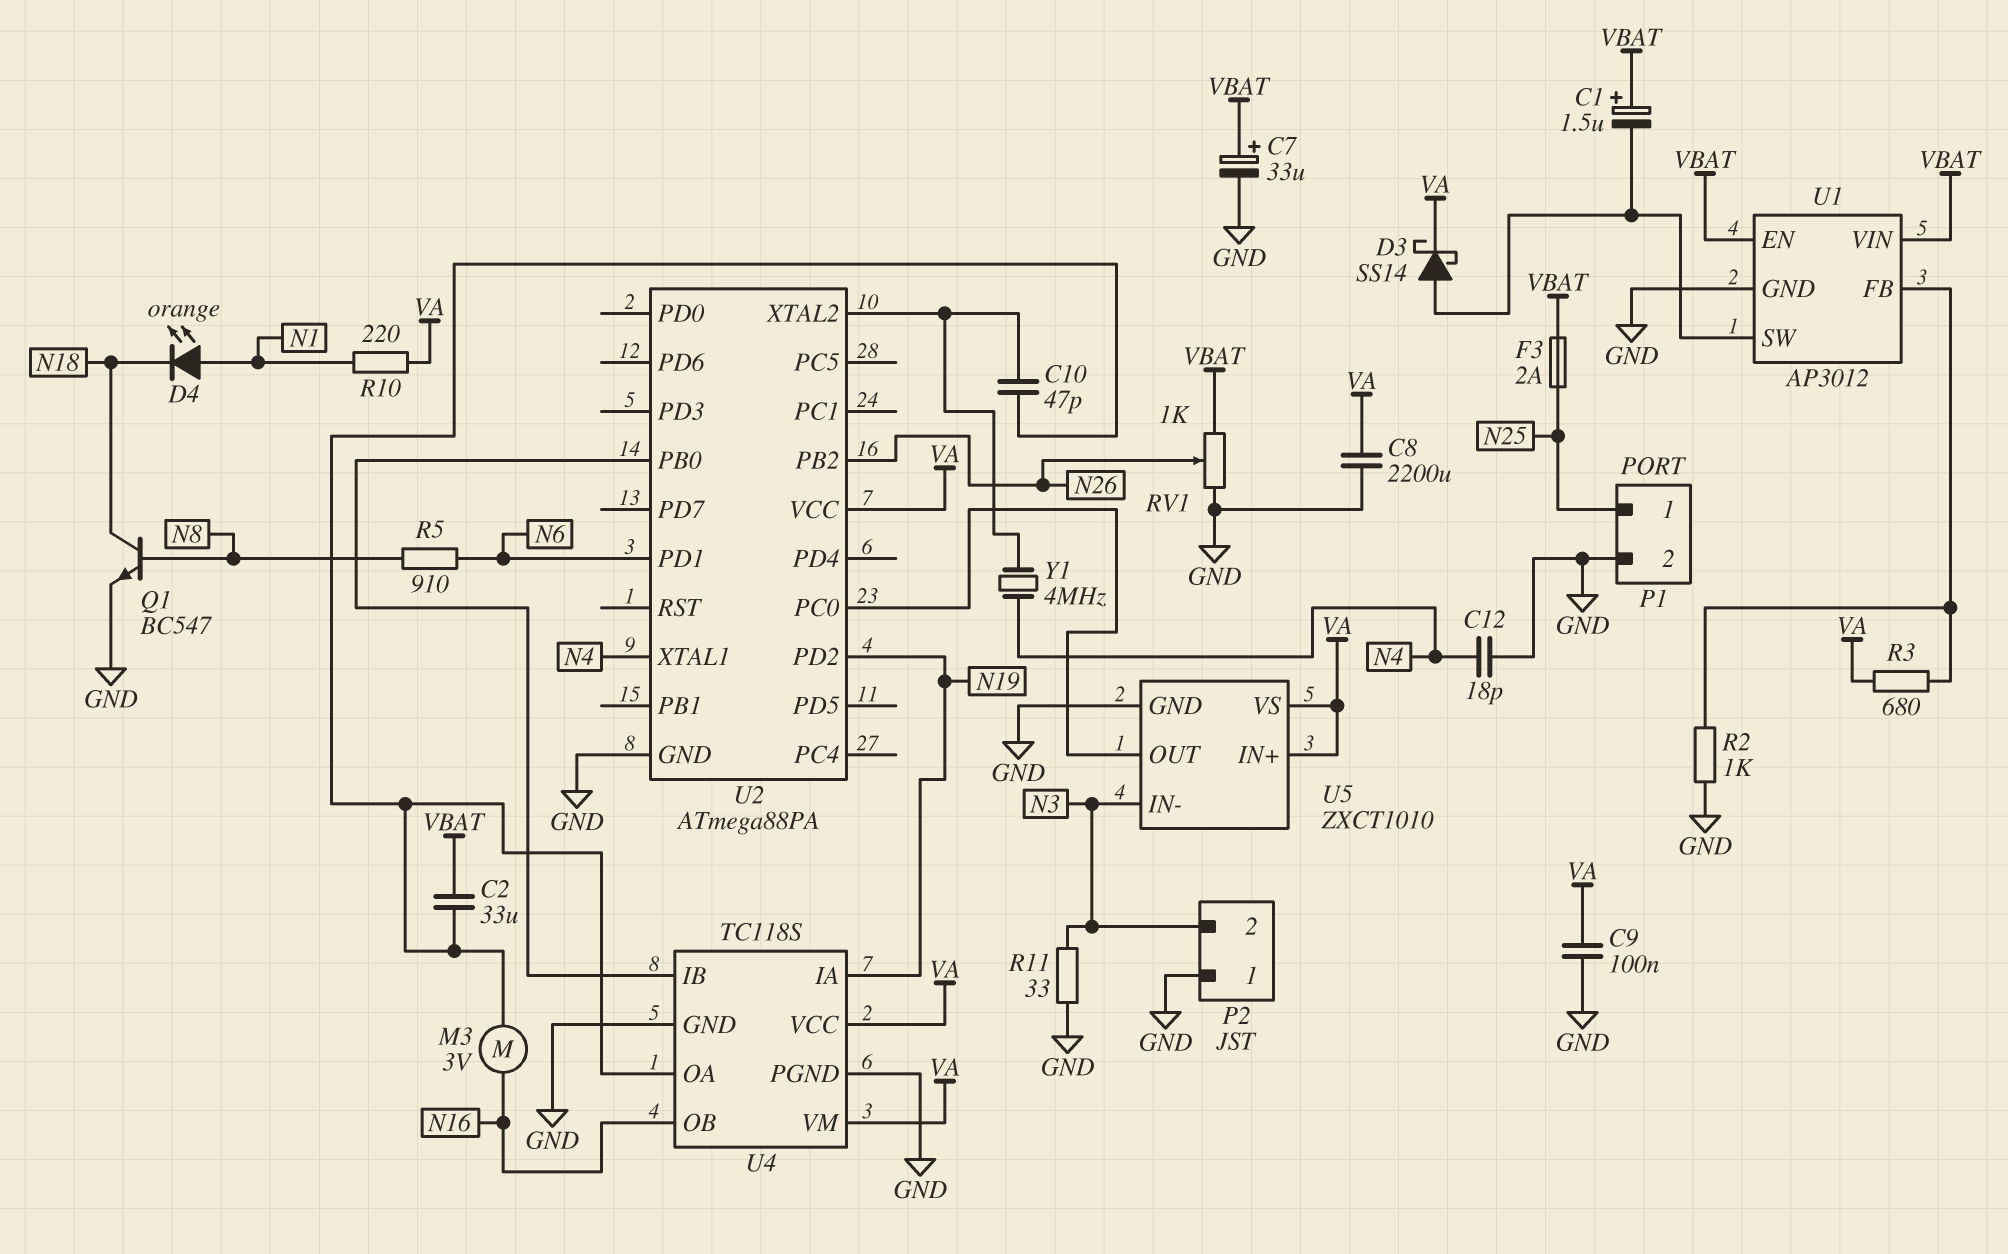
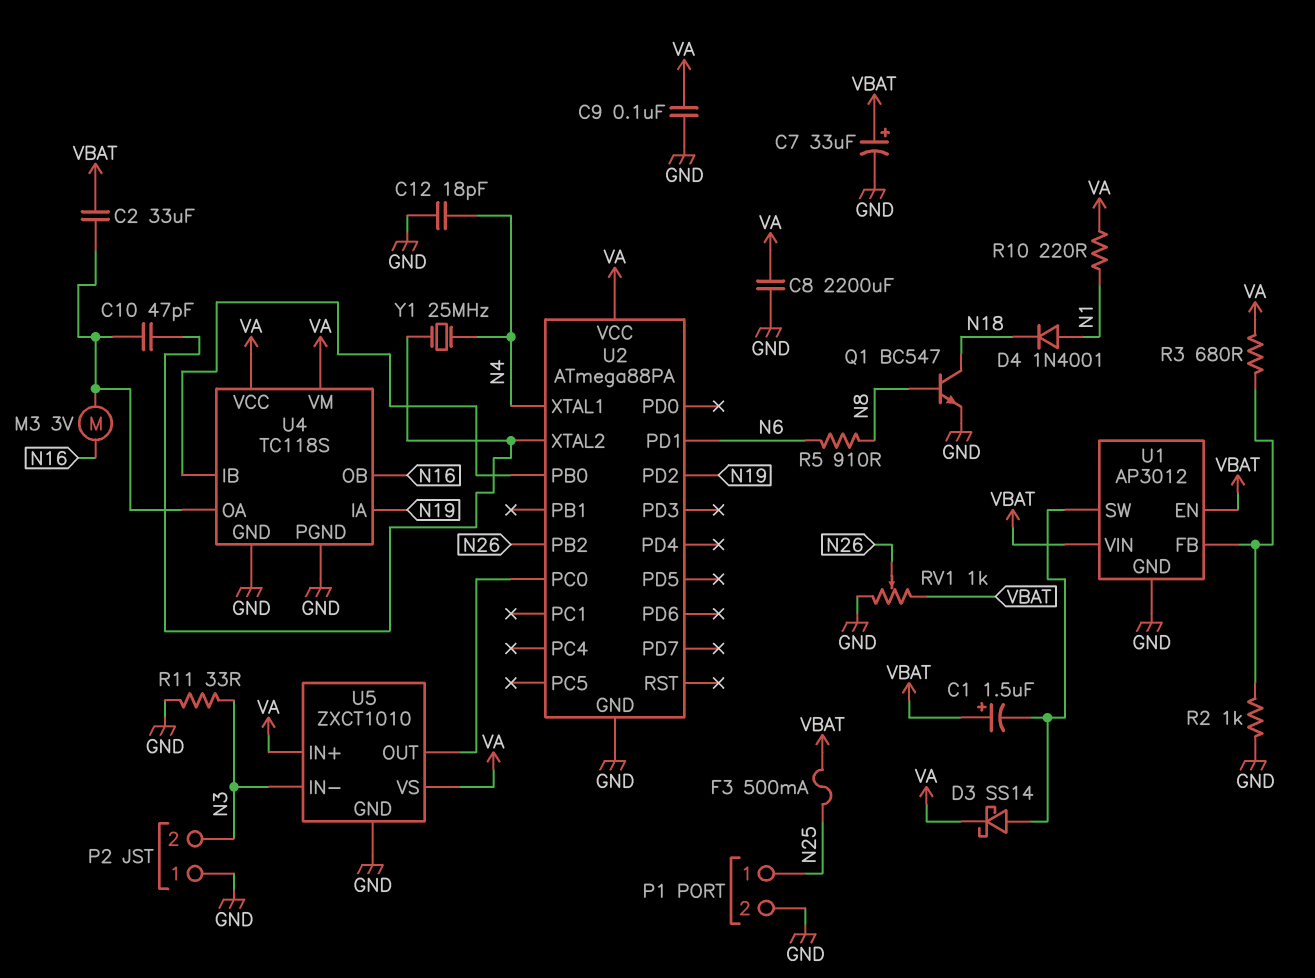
D4: LED orange (A N1, K N18) -> diode 1N4001 (A N1, K N18)
F3: 2A (N25, VBAT) -> 500mA (N25, VBAT)
Y1: 4MHz (N4, U2/XTAL2) -> 25MHz (N4, U2/XTAL2)

